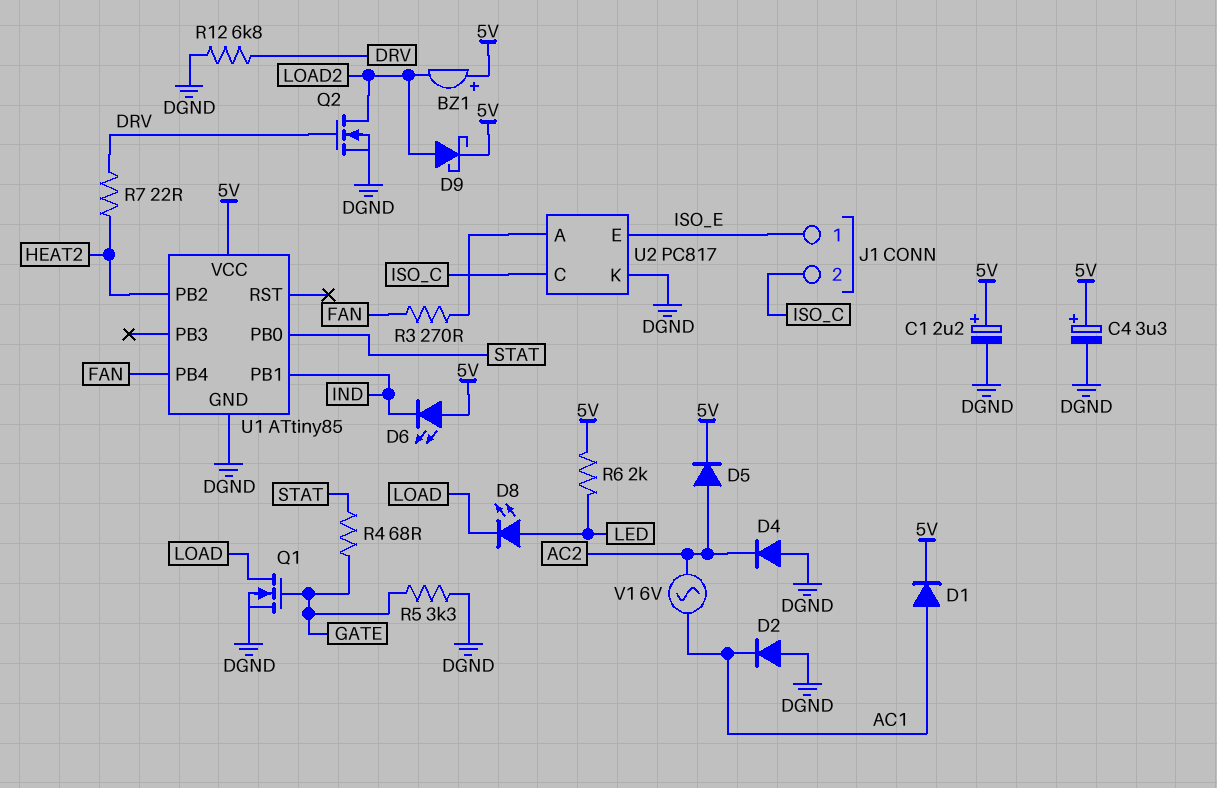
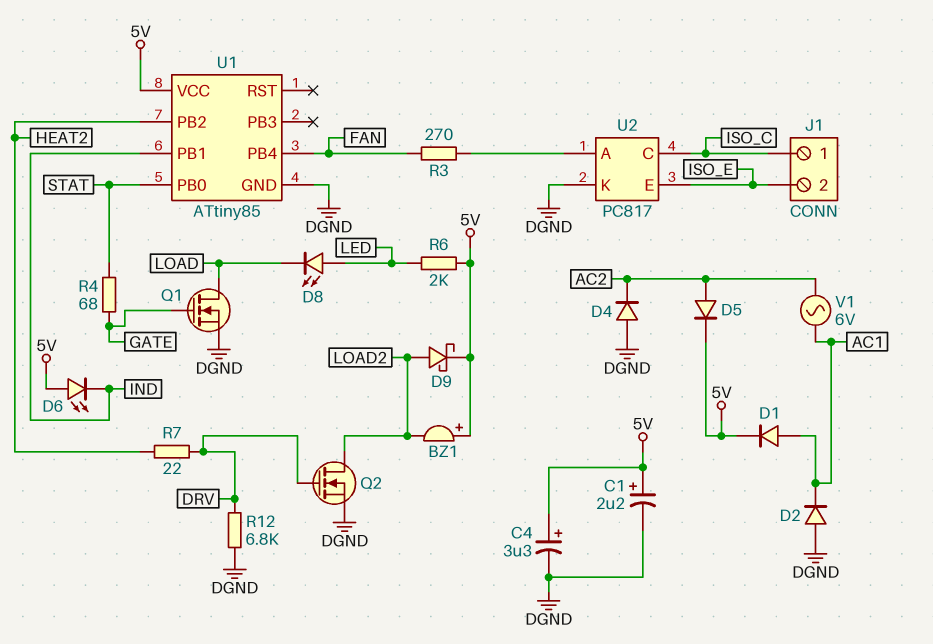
J1 pin 1: ISO_E -> ISO_C
J1 pin 2: ISO_C -> ISO_E
R5: 3.3k (DGND, GATE) -> none

